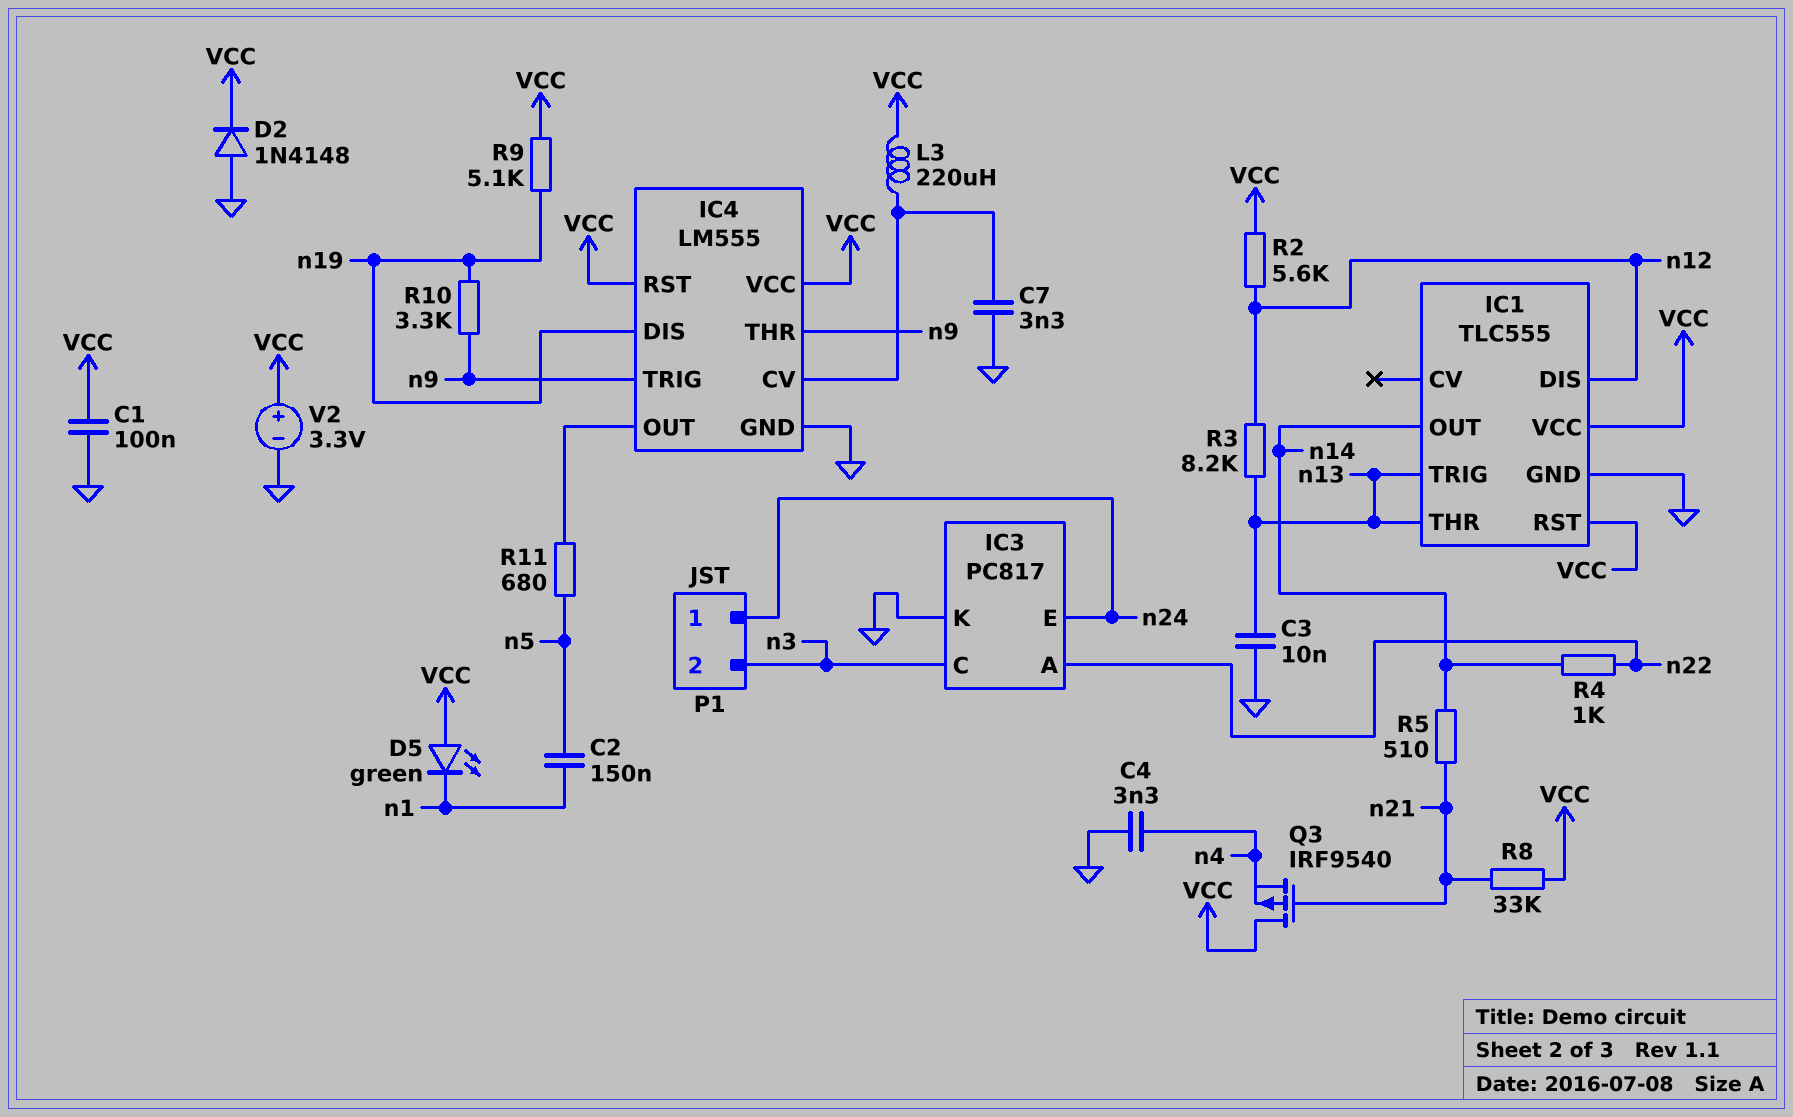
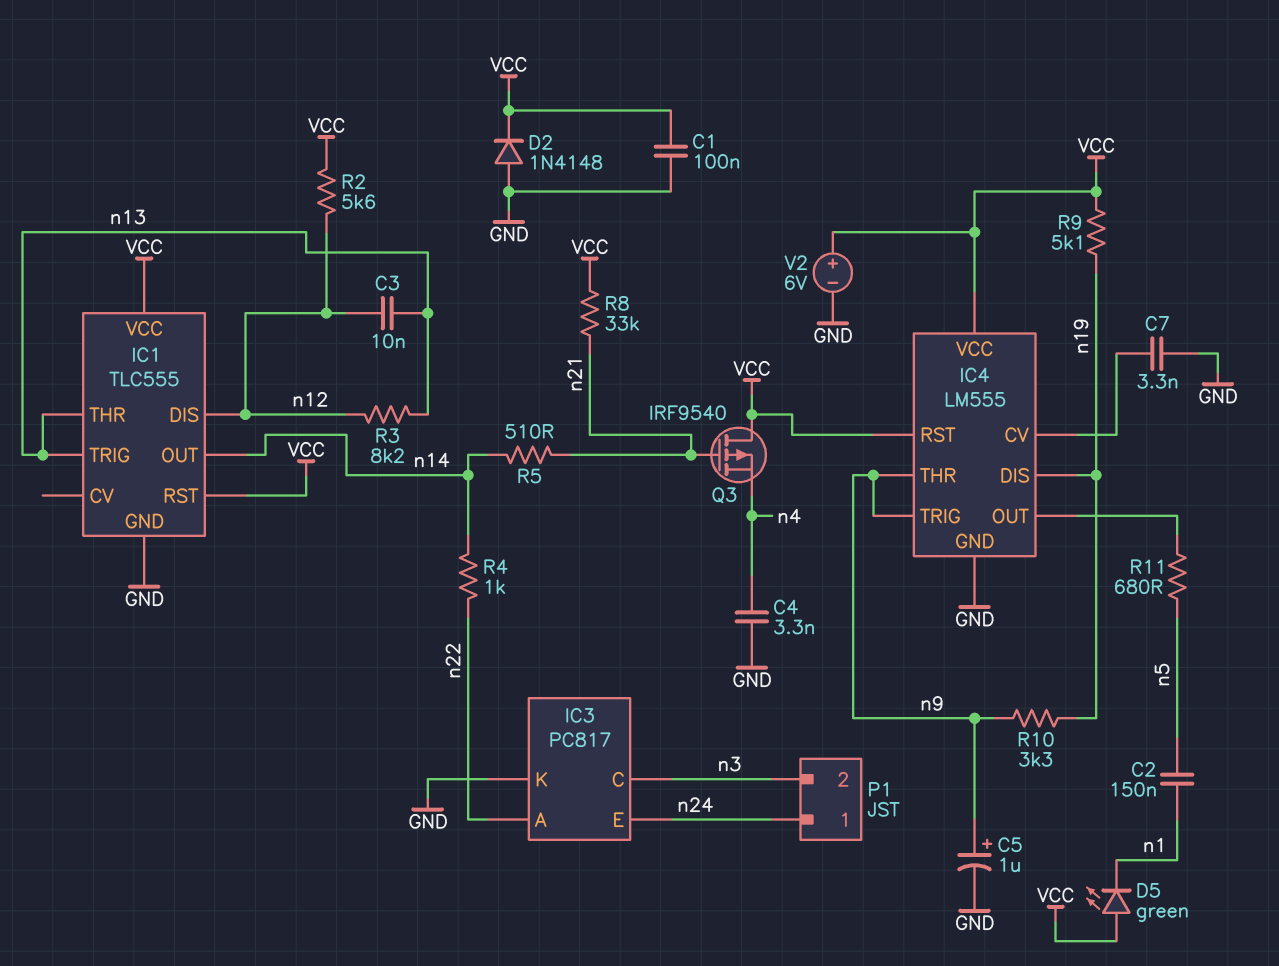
C3: 10nF (GND, n13) -> 10nF (n12, n13)
C5: none -> 1uF (plus n9, minus GND)
L3: 220uH (IC4/CV, VCC) -> none
V2: 3.3V (plus VCC, minus GND) -> 6V (plus VCC, minus GND)

